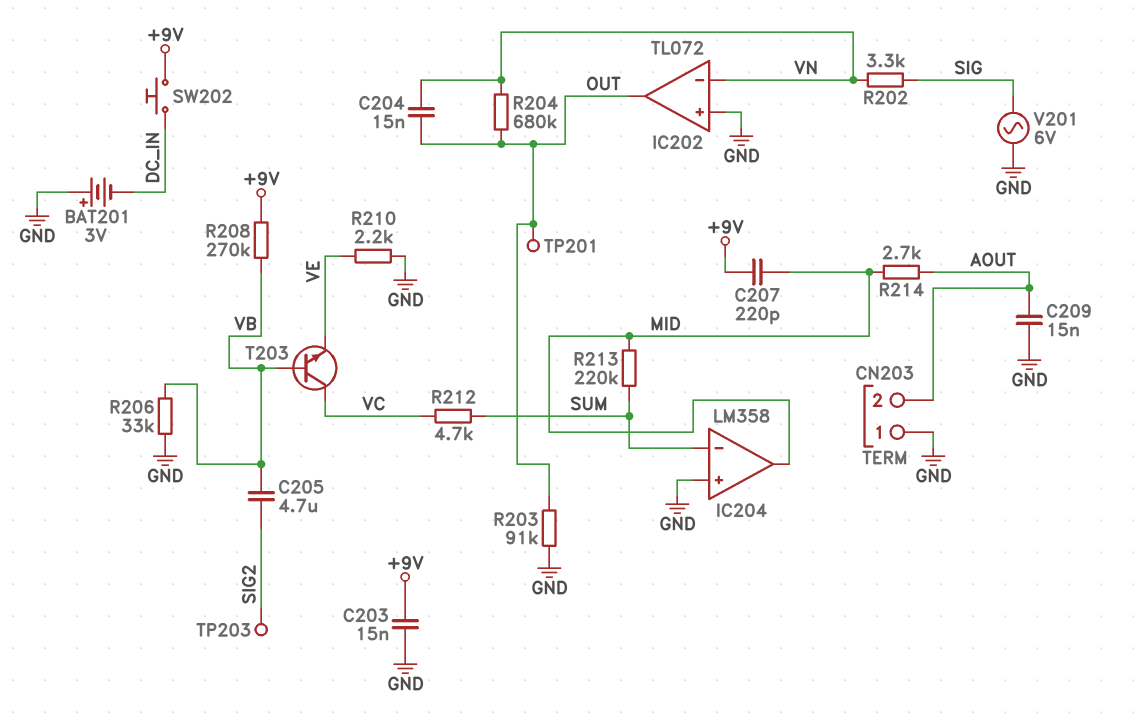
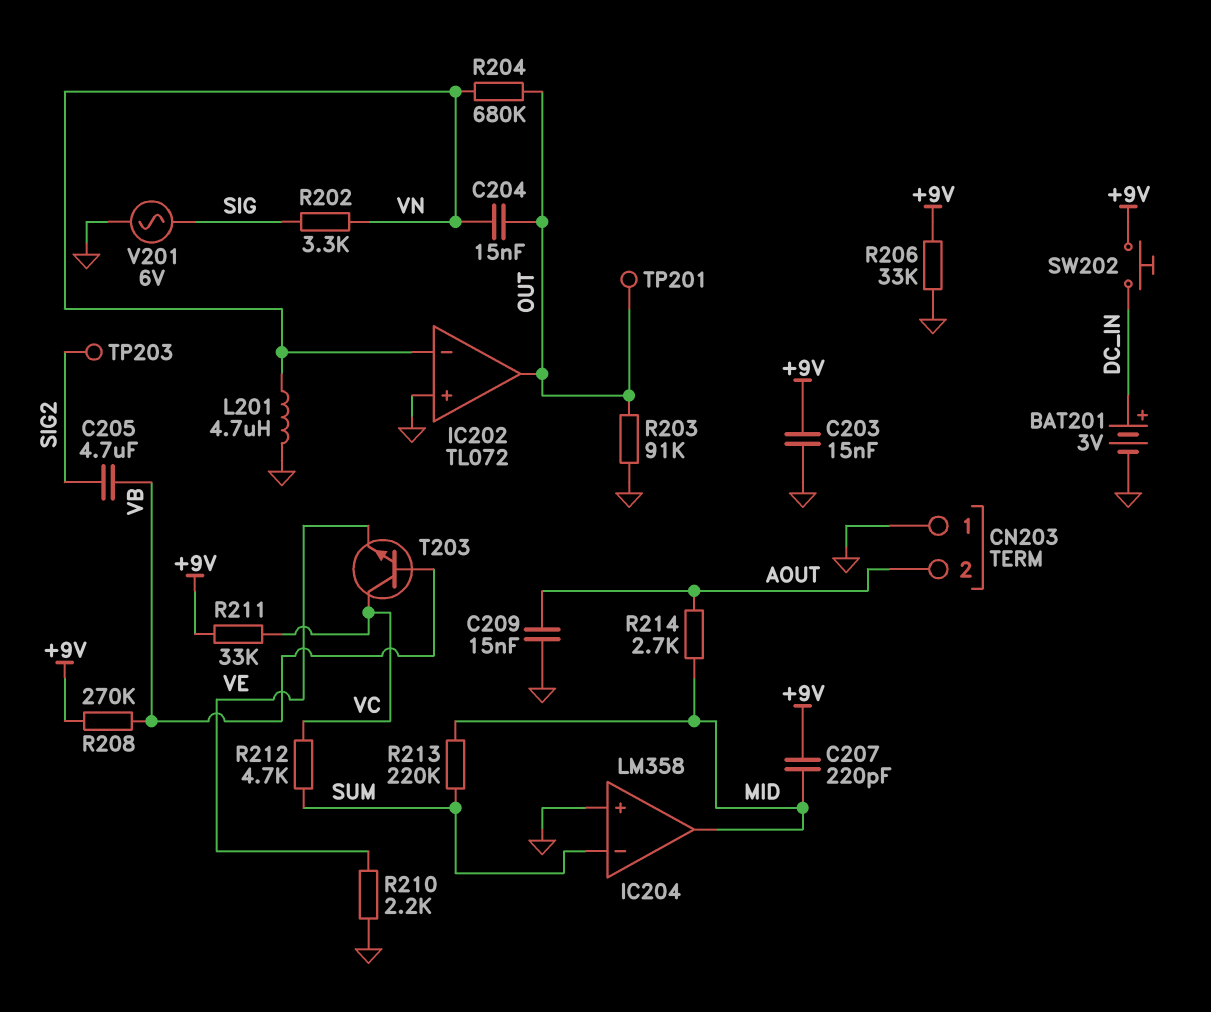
BAT201: 3V (plus GND, minus DC_IN) -> 3V (plus DC_IN, minus GND)
L201: none -> 4.7uH (GND, VN)
R206: 33k (GND, VB) -> 33k (+9V, GND)
R211: none -> 33k (+9V, VC)

